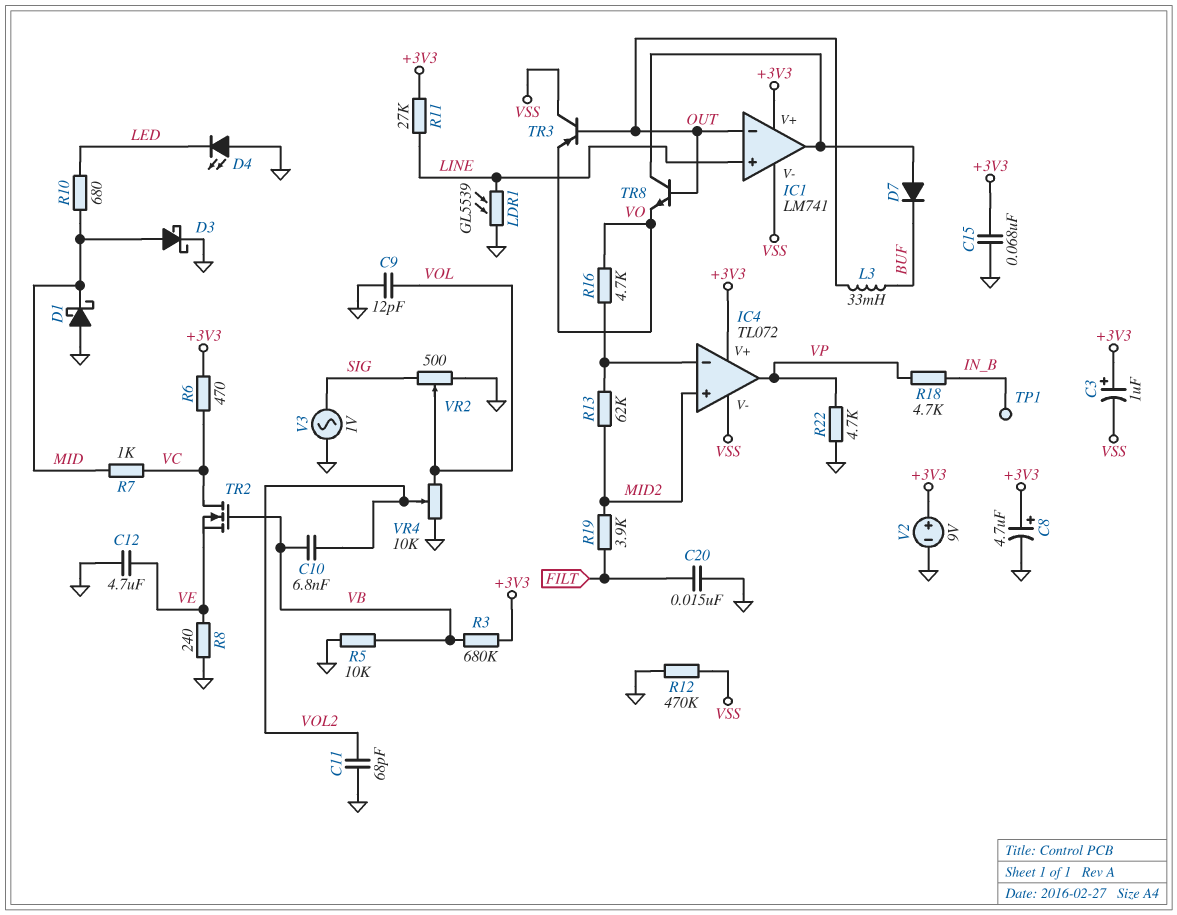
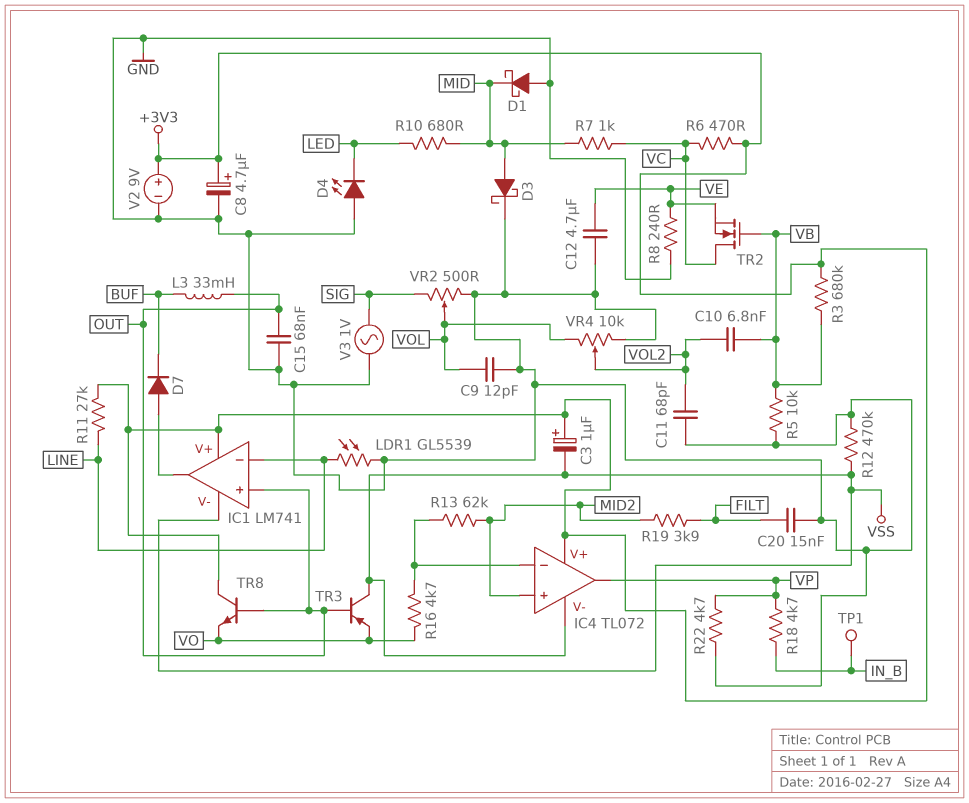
C15: 68nF (+3V3, GND) -> 68nF (GND, OUT)
IC1 pin in+: LINE -> OUT
IC1 pin in-: OUT -> LINE
TR8: NPN (B OUT, C IC1/out, E VO) -> NPN (B OUT, C +3V3, E VO)

